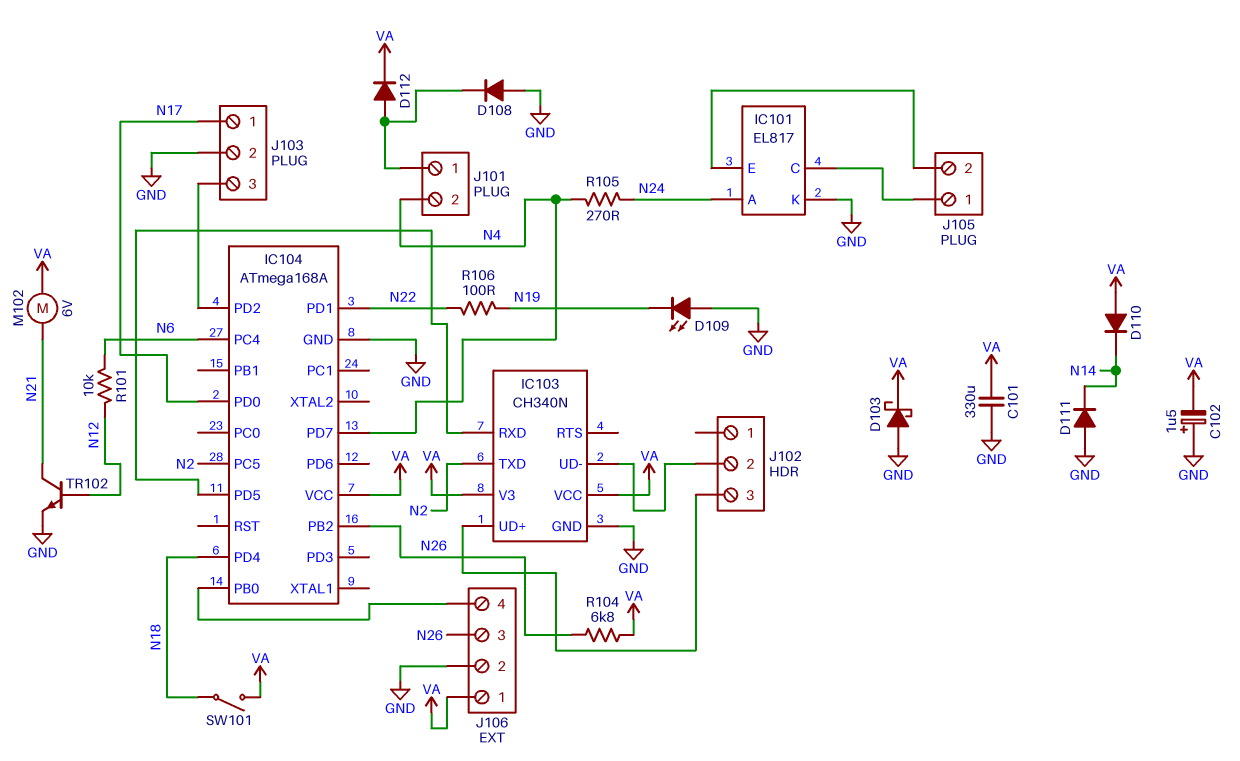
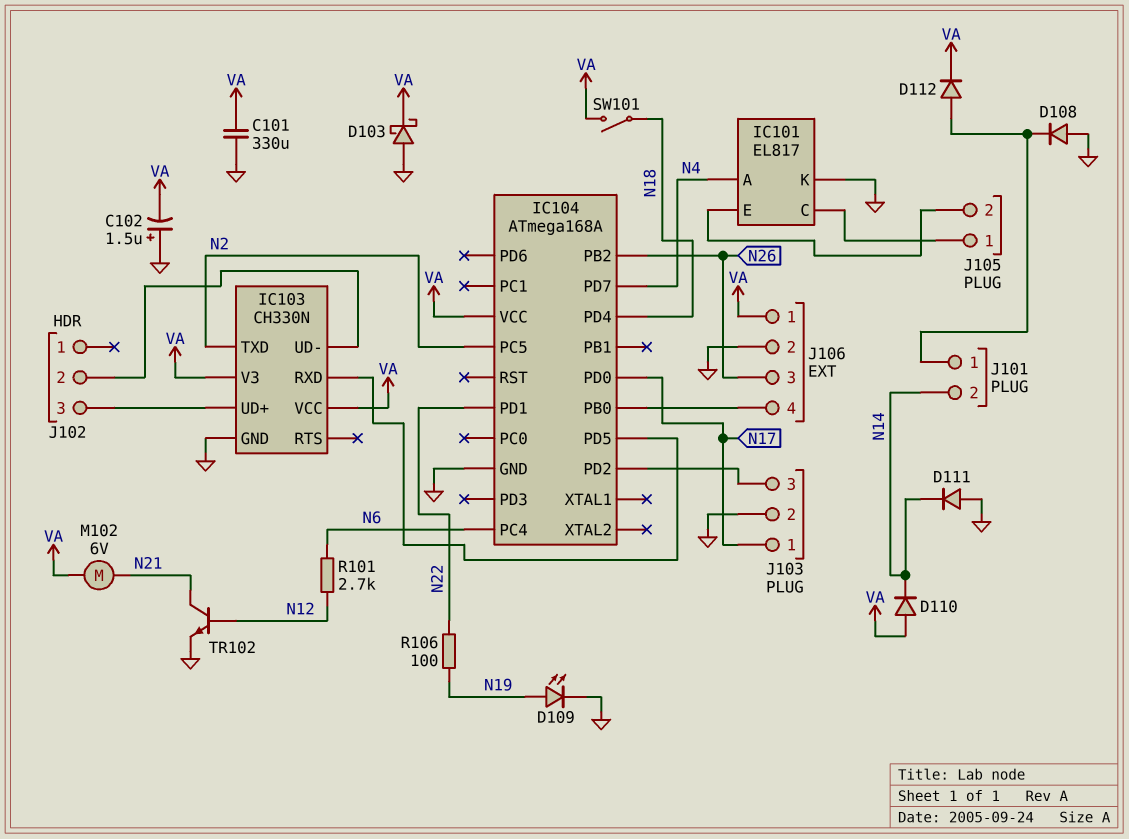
D109: LED (A GND, K N19) -> LED (A N19, K GND)
IC101 pin A: N24 -> N4
IC103: CH340N -> CH330N
J101 pin 2: N4 -> N14
R101: 10k (N6, N12) -> 2.7k (N6, N12)
R104: 6.8k (N26, VA) -> none
R105: 270 (N4, N24) -> none

